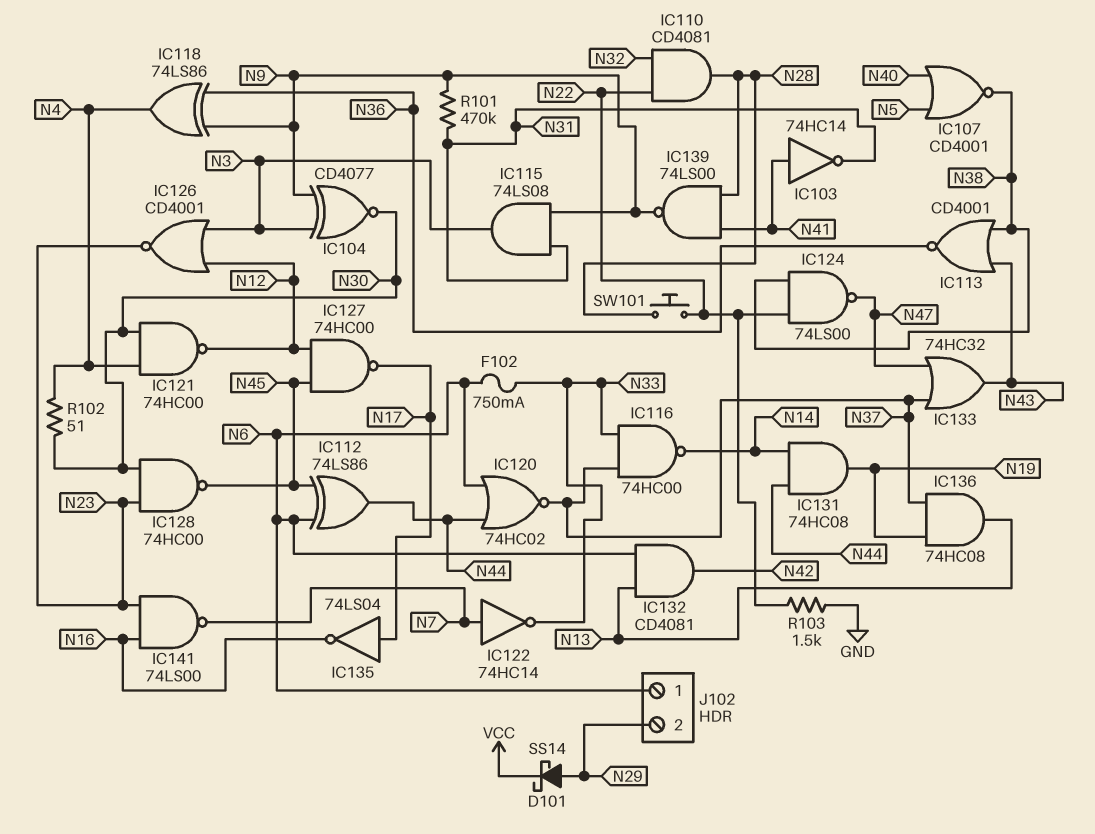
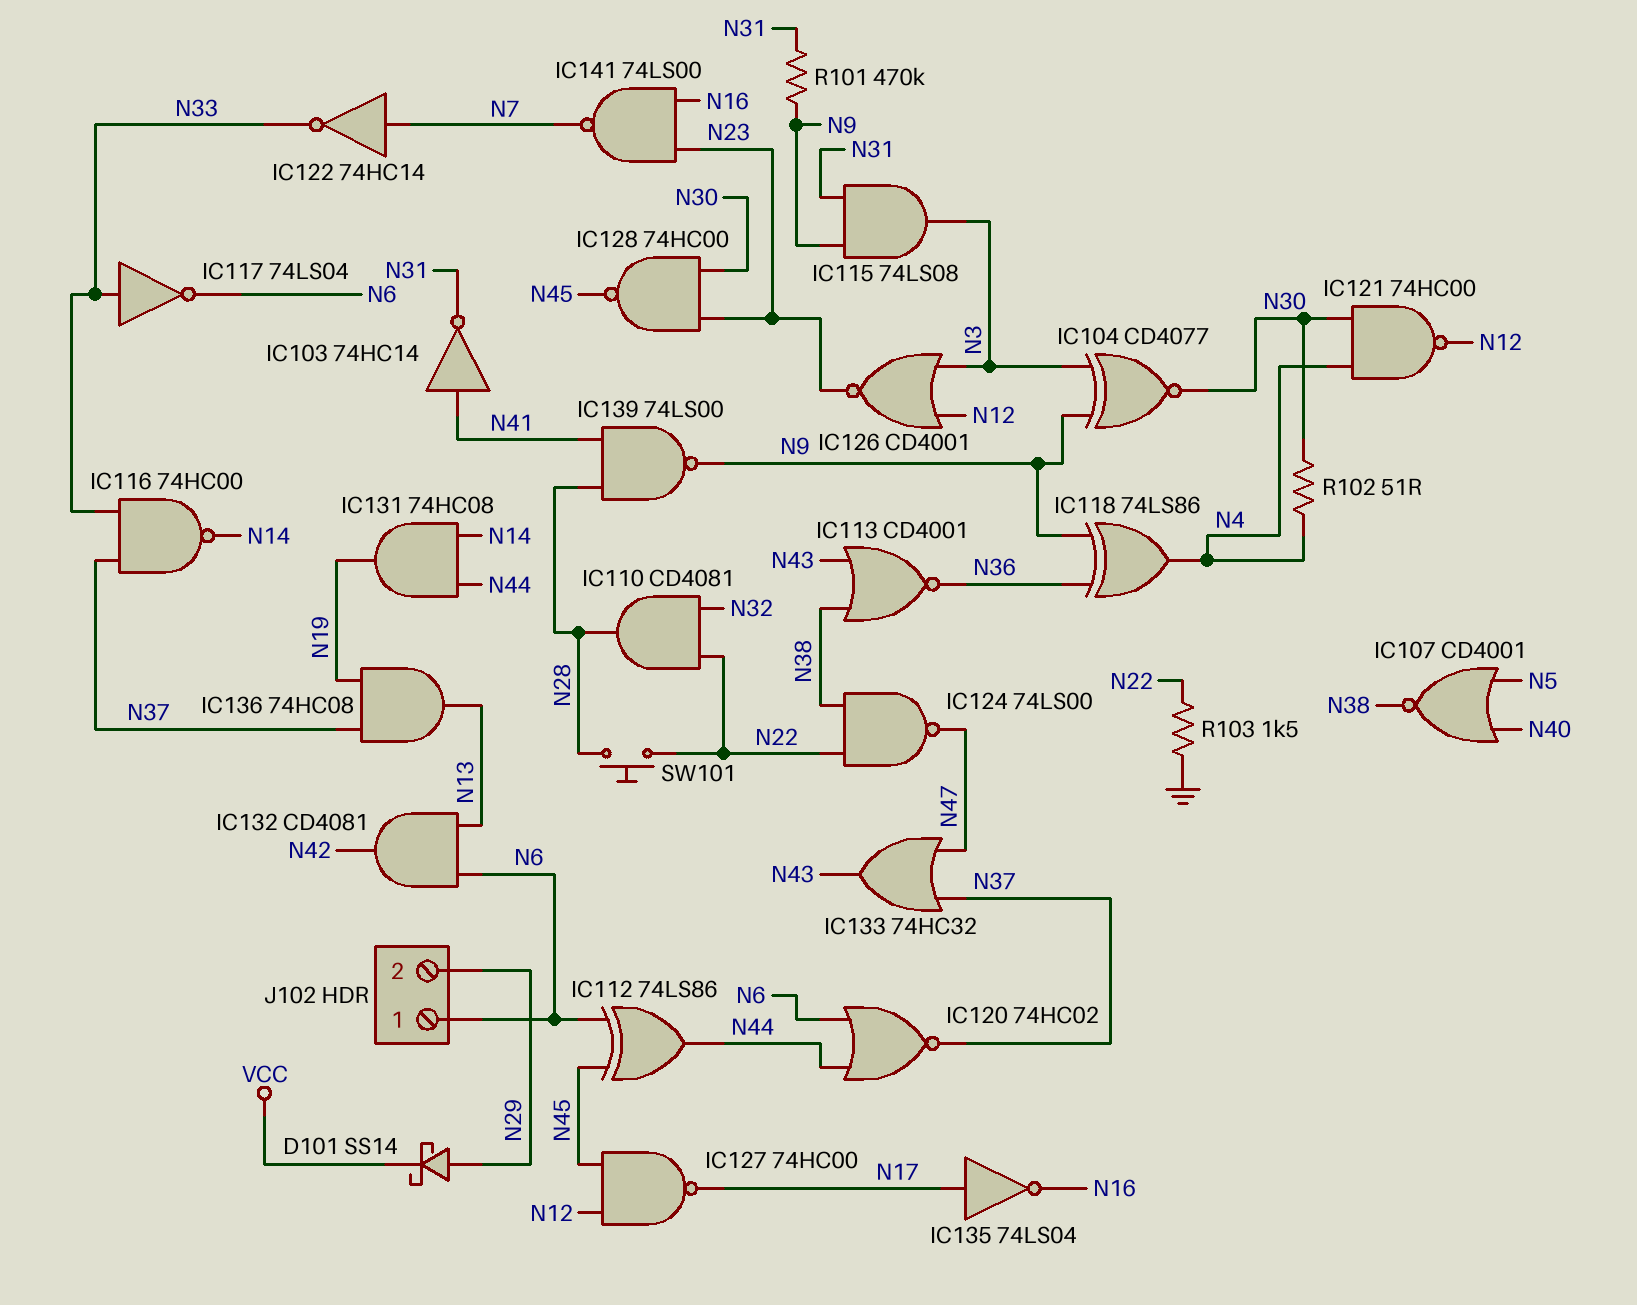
F102: 750mA (N6, N33) -> none
IC117: none -> NOT 74LS04 (in N33, out N6)

